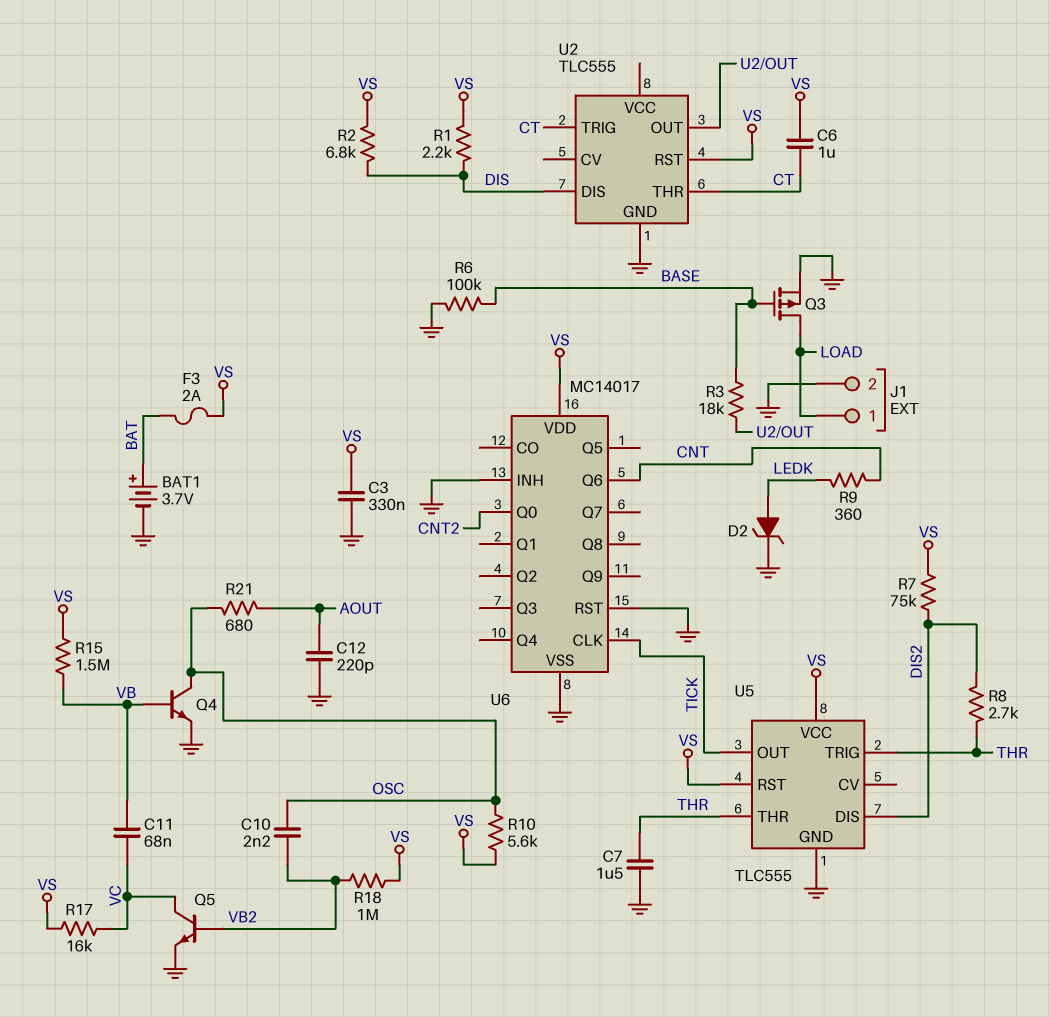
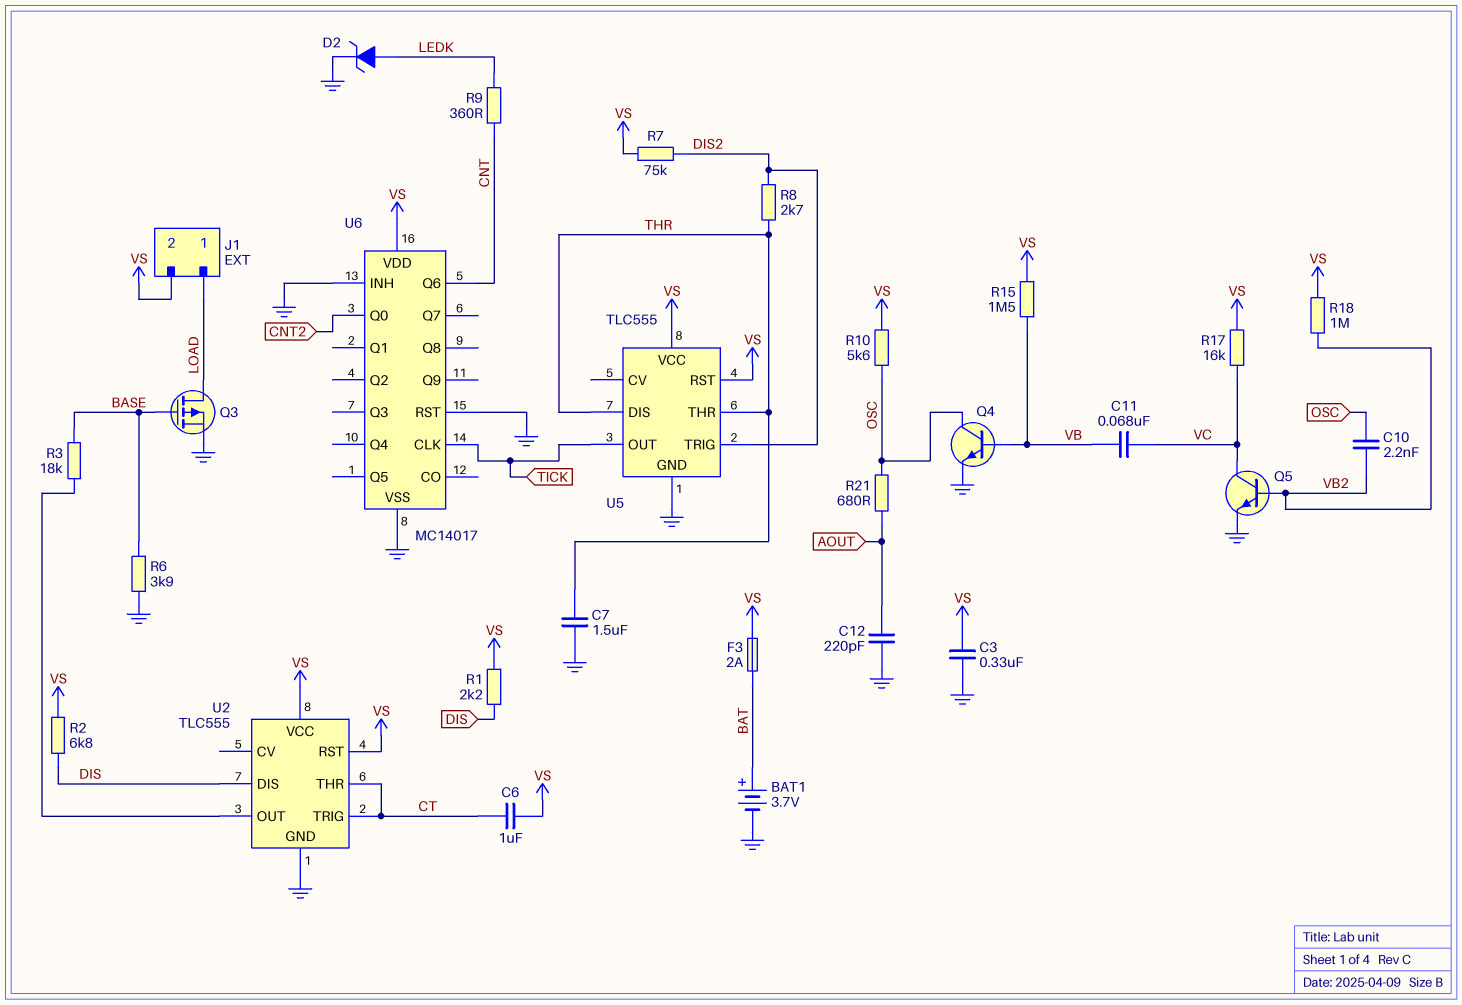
J1 pin 2: GND -> VS
R6: 100k (BASE, GND) -> 3.9k (BASE, GND)
U2 pin VCC: none -> VS
U5 pin DIS: DIS2 -> THR
U5 pin TRIG: THR -> DIS2

